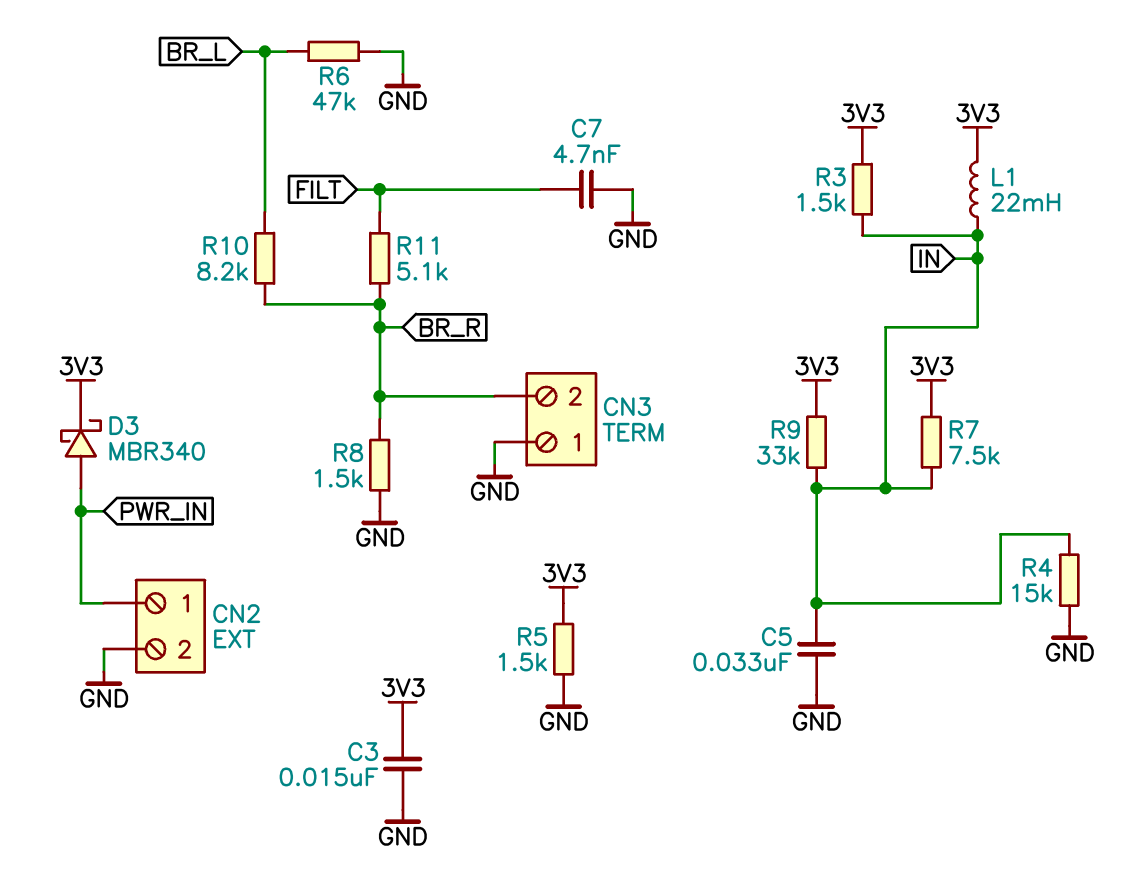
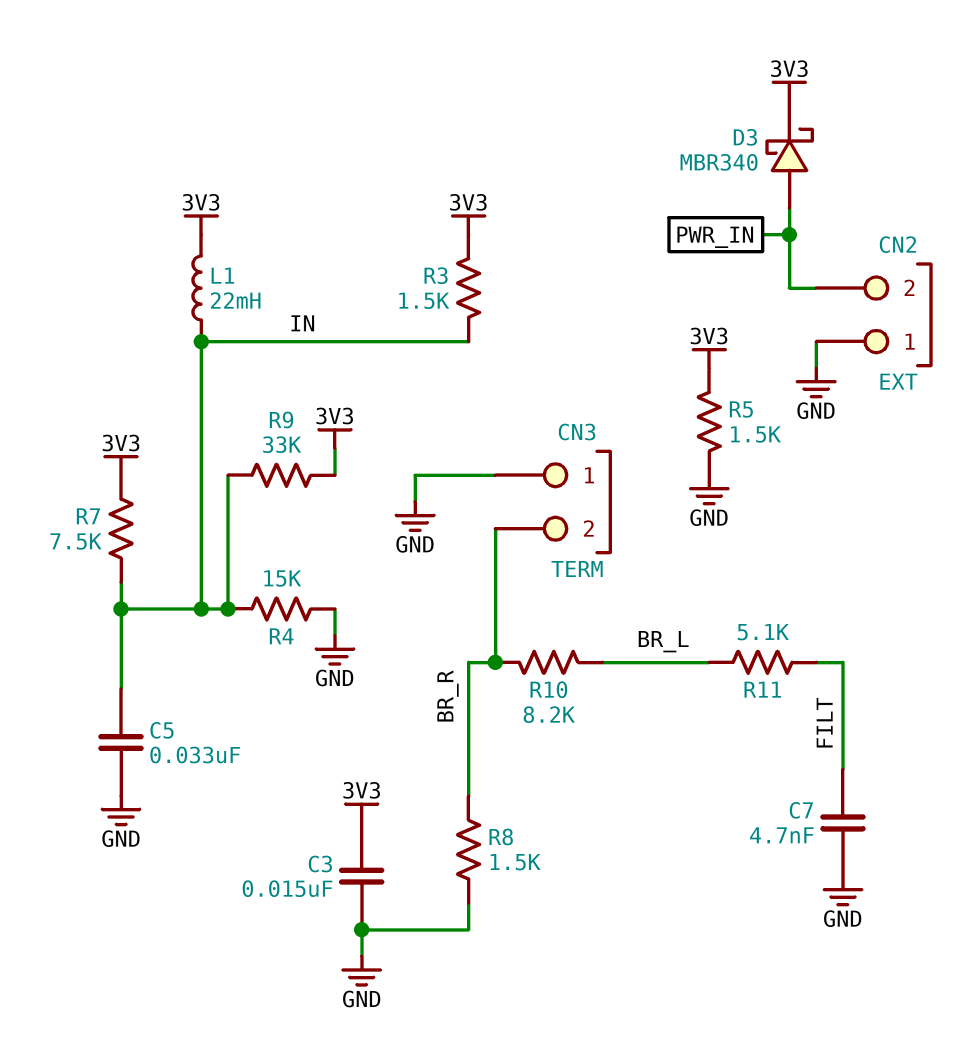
CN2 pin 1: PWR_IN -> GND
CN2 pin 2: GND -> PWR_IN
R6: 47k (BR_L, GND) -> none
R11: 5.1k (BR_R, FILT) -> 5.1k (BR_L, FILT)

